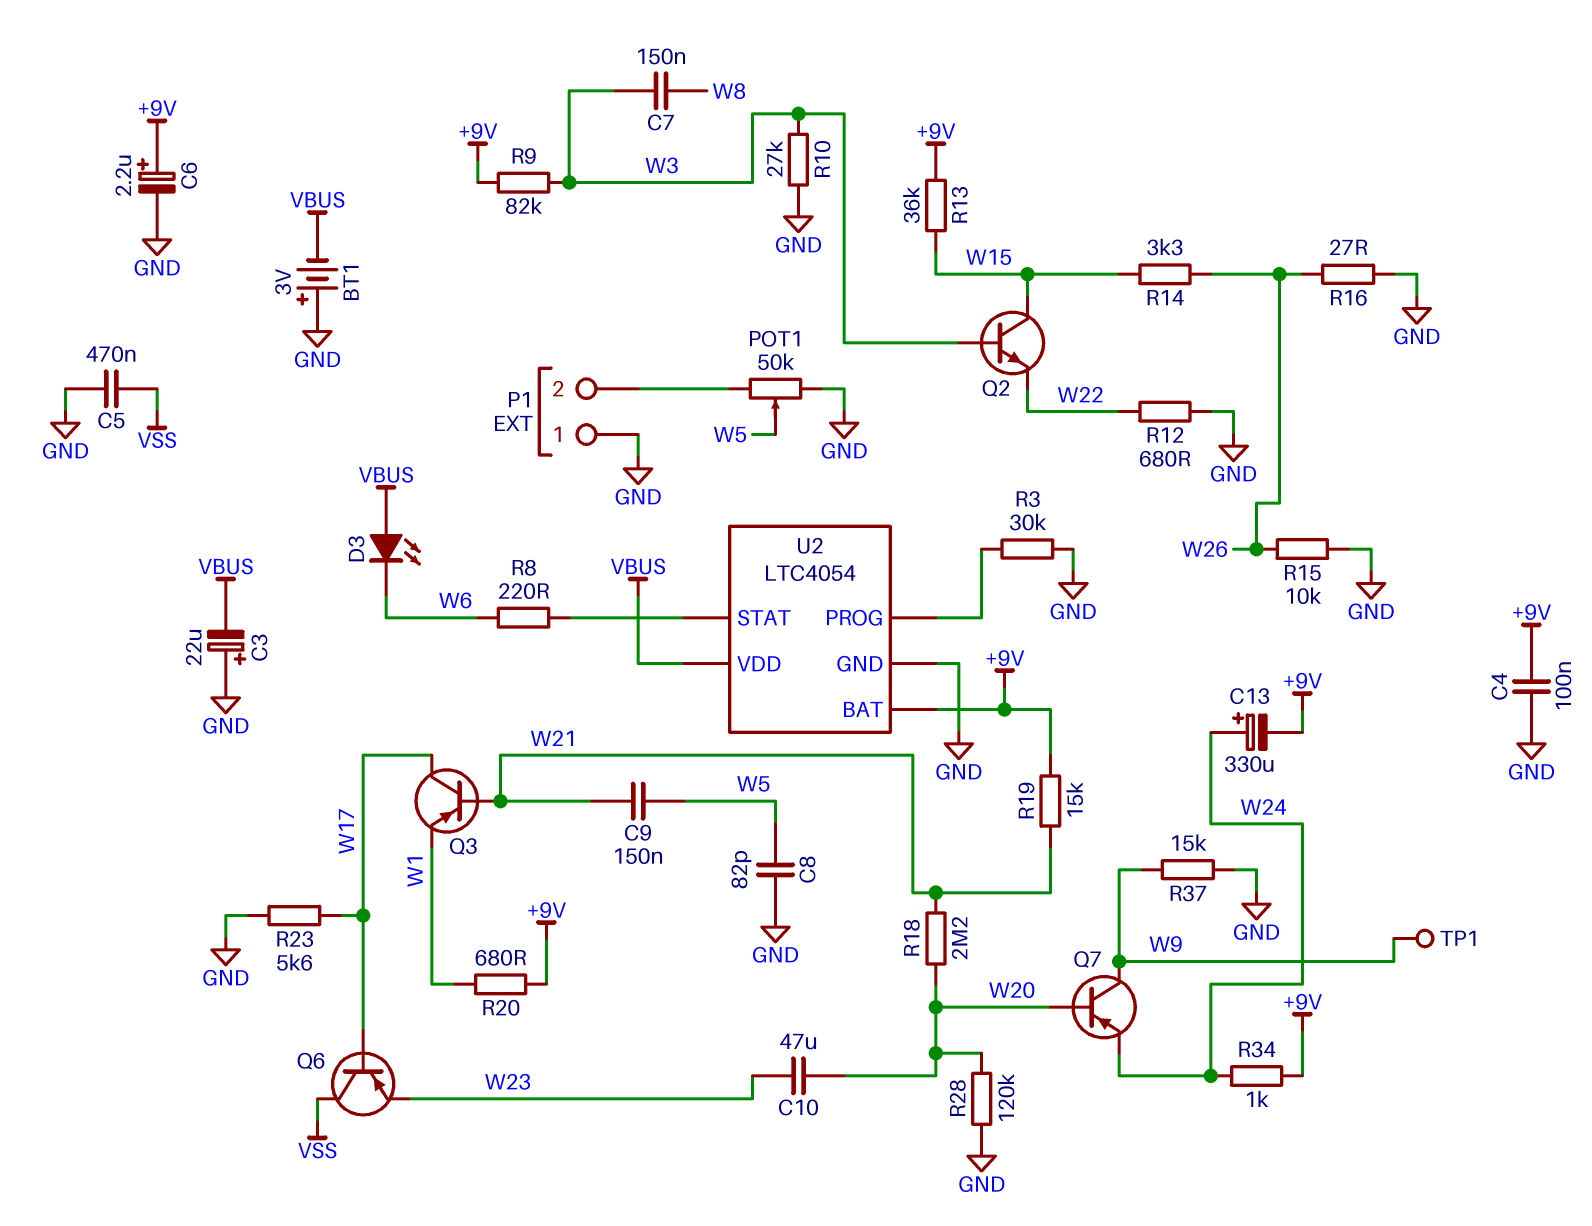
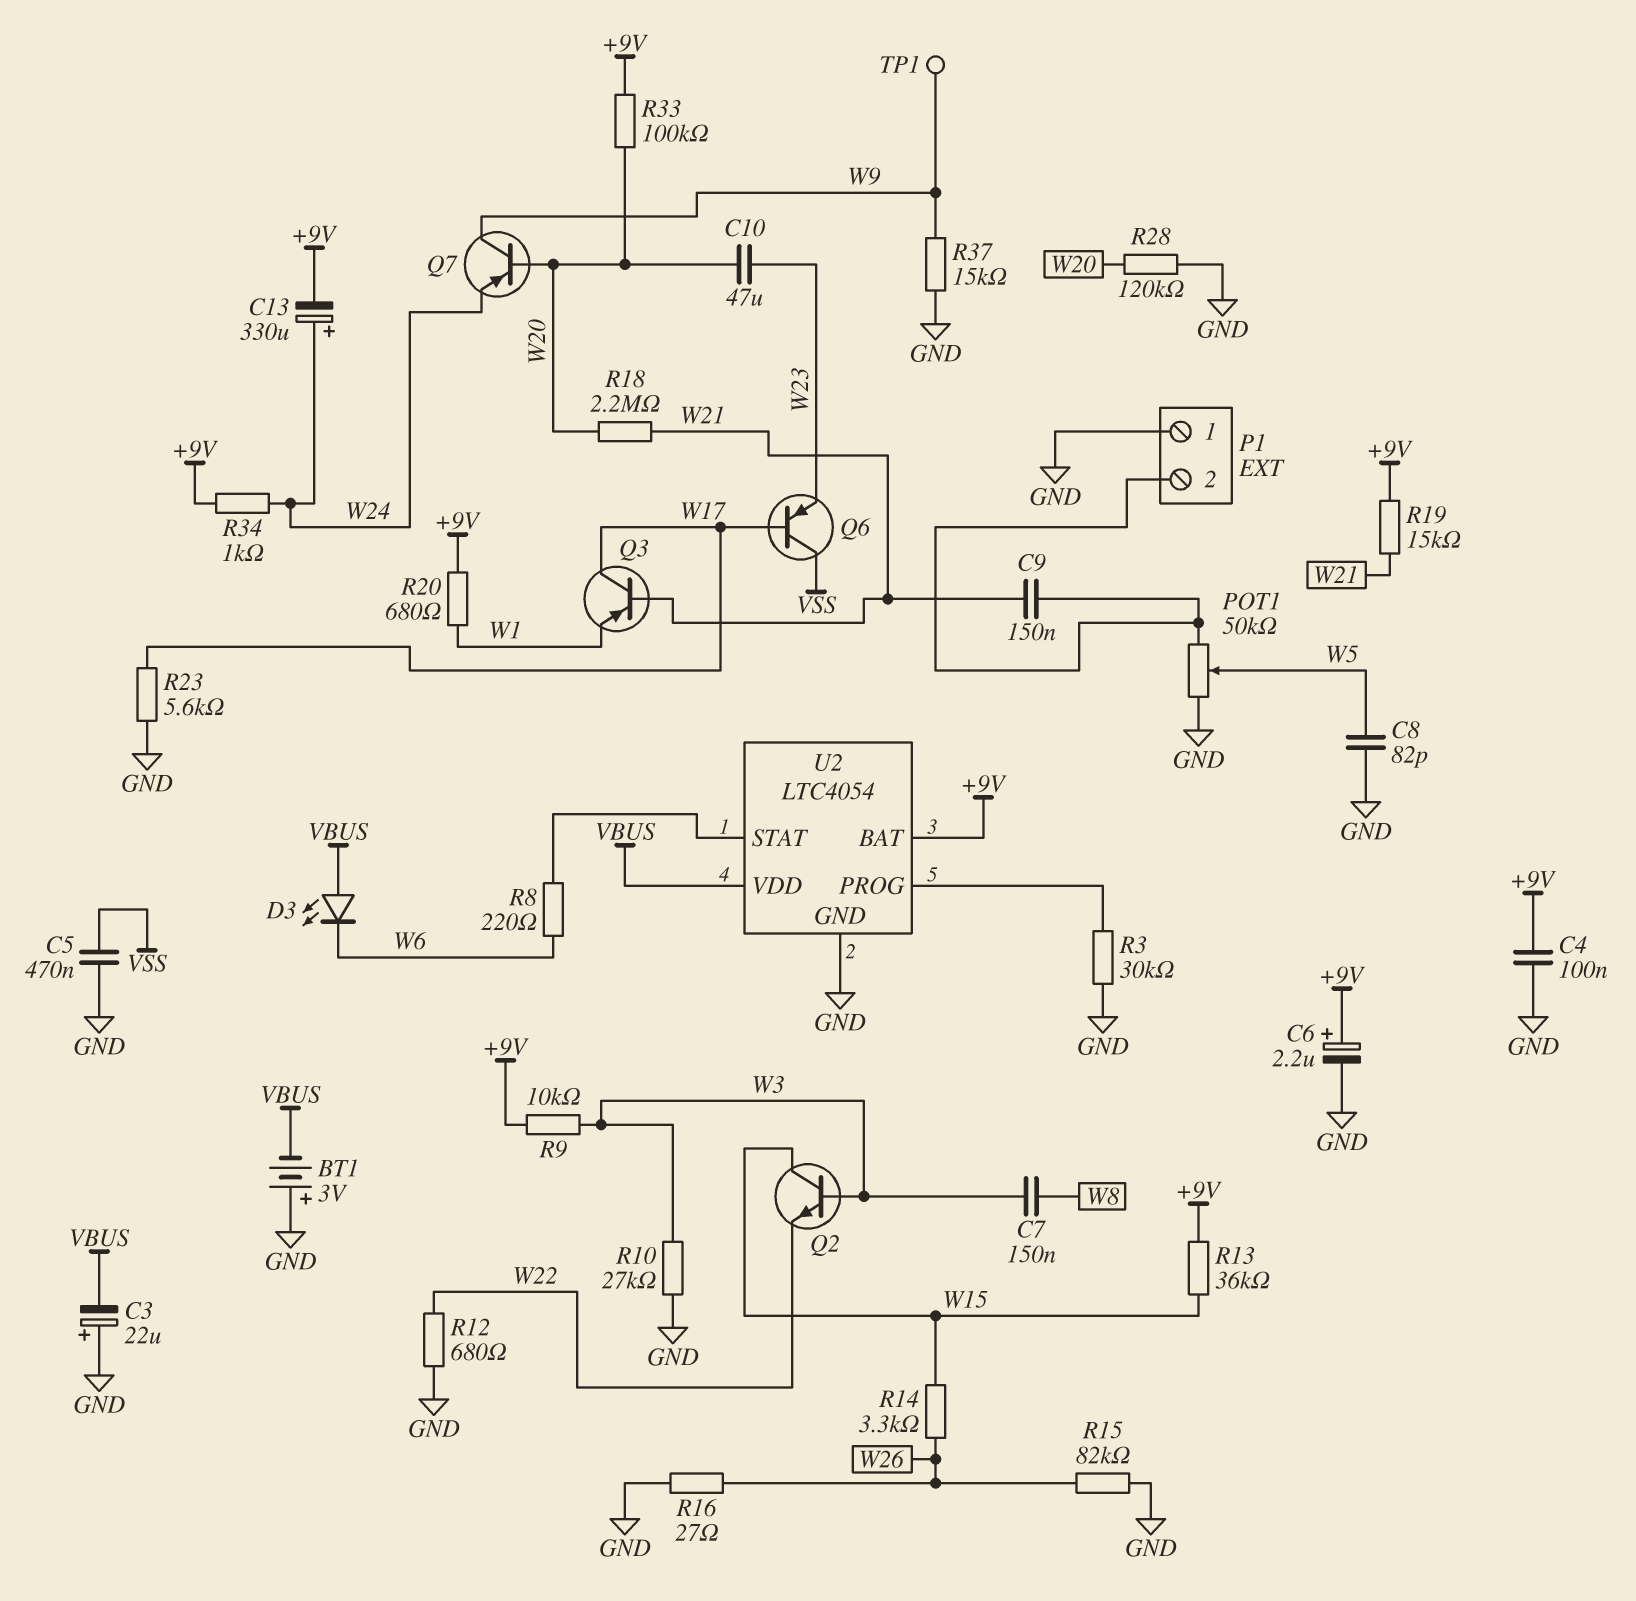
C9: 150nF (W5, W21) -> 150nF (P1/2, W21)
R9: 82k (+9V, W3) -> 10k (+9V, W3)
R15: 10k (GND, W26) -> 82k (GND, W26)
R33: none -> 100k (+9V, W20)

